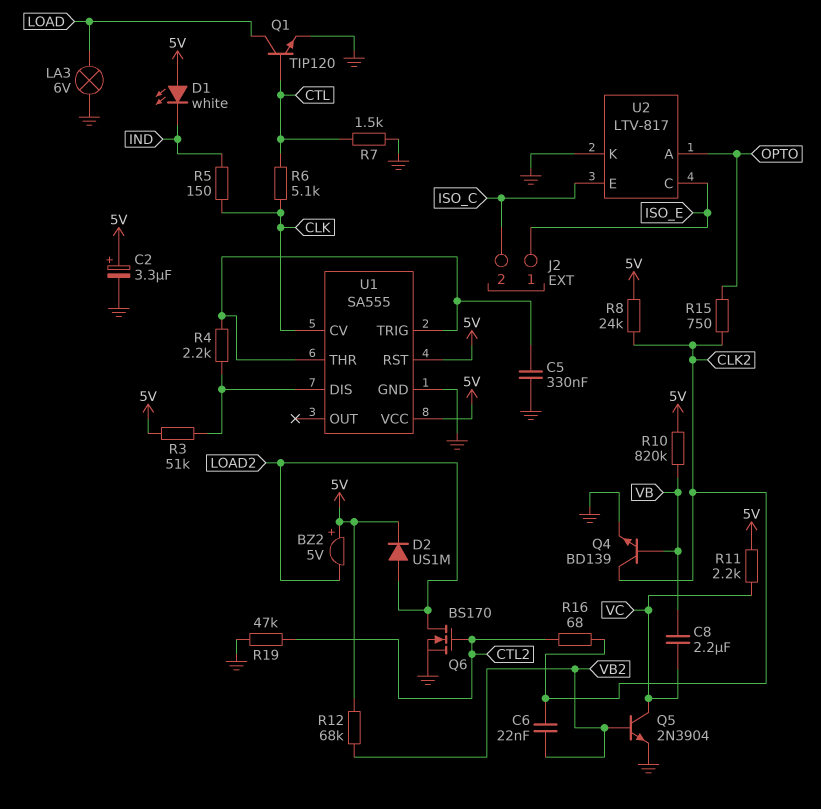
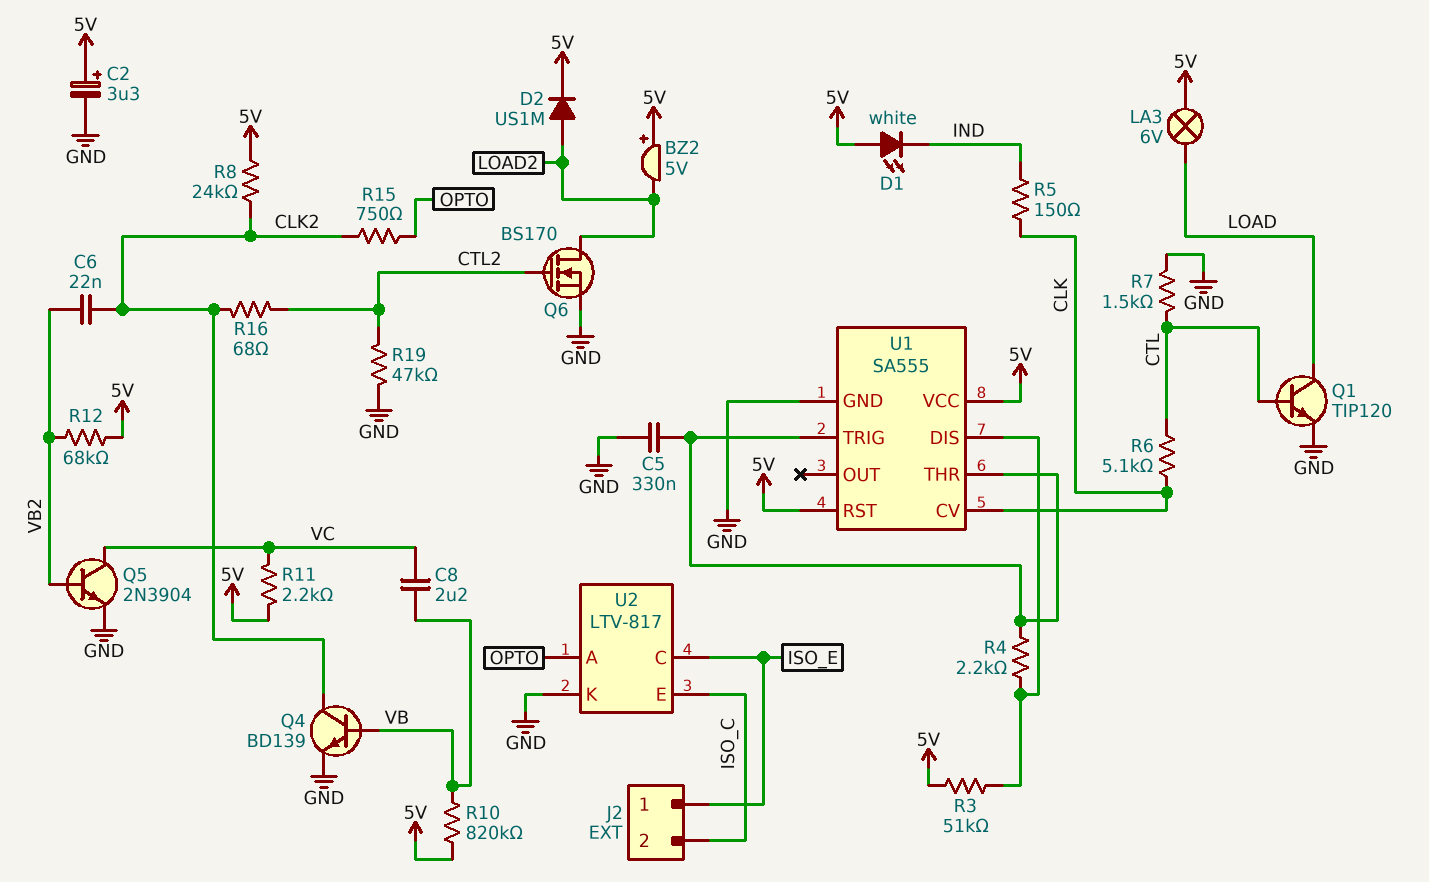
LA3: lamp 6V (GND, LOAD) -> lamp 6V (5V, LOAD)

